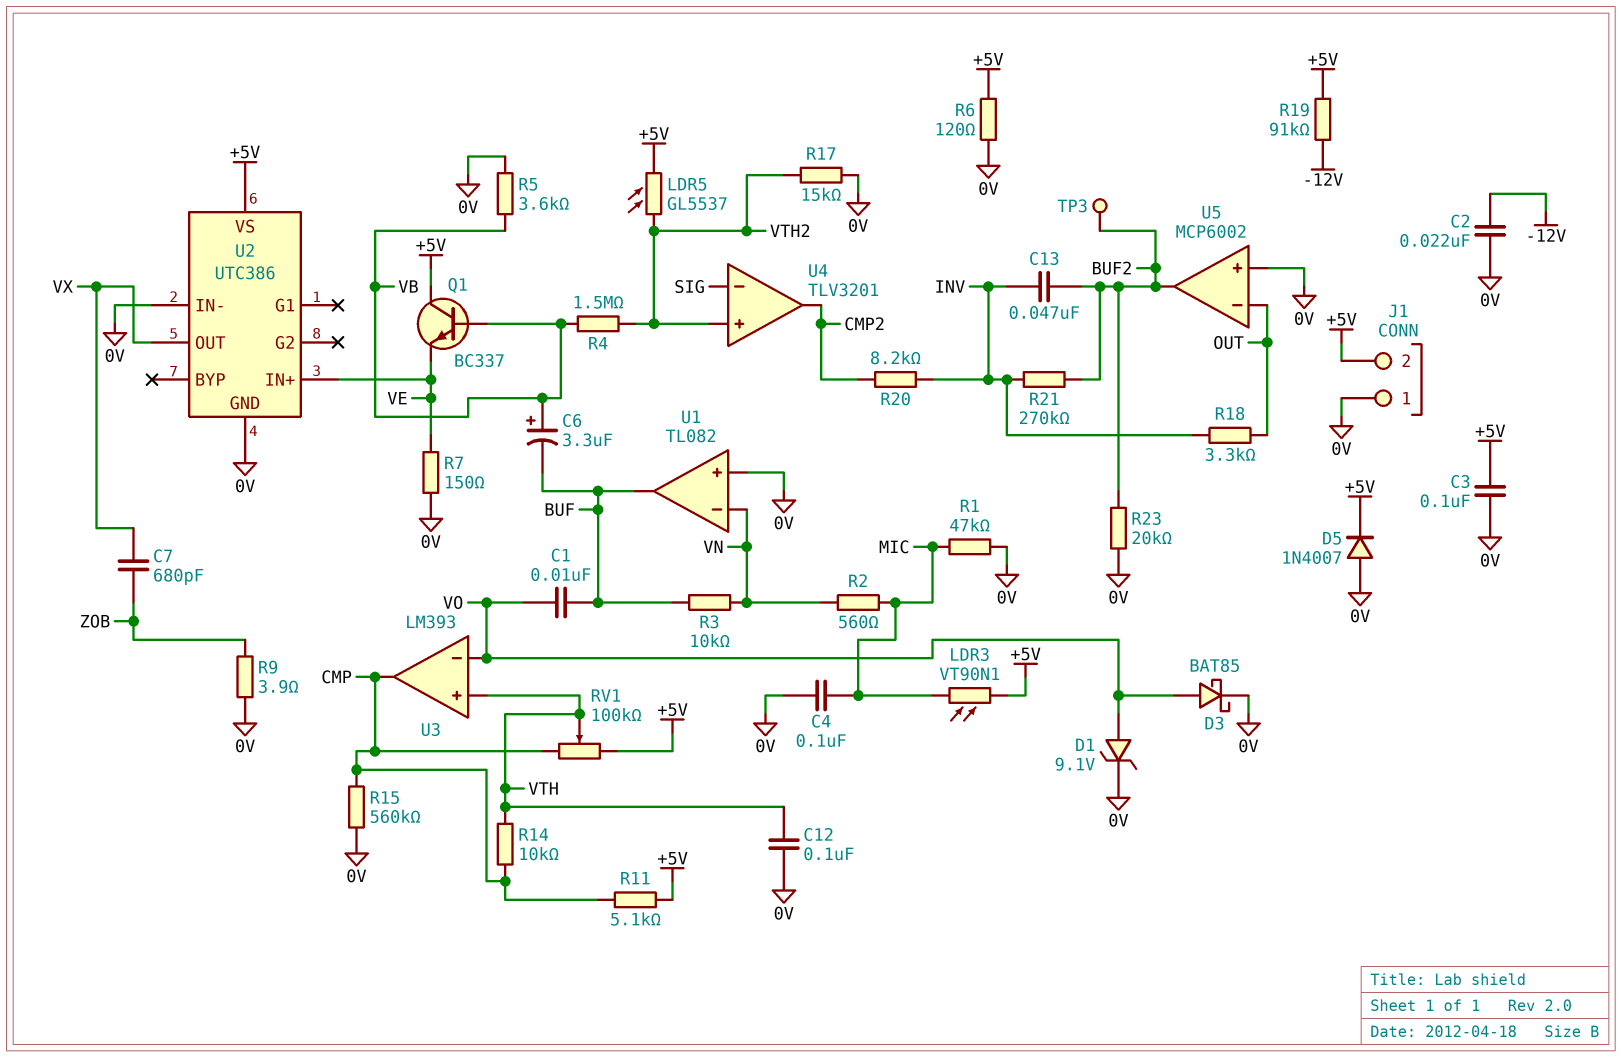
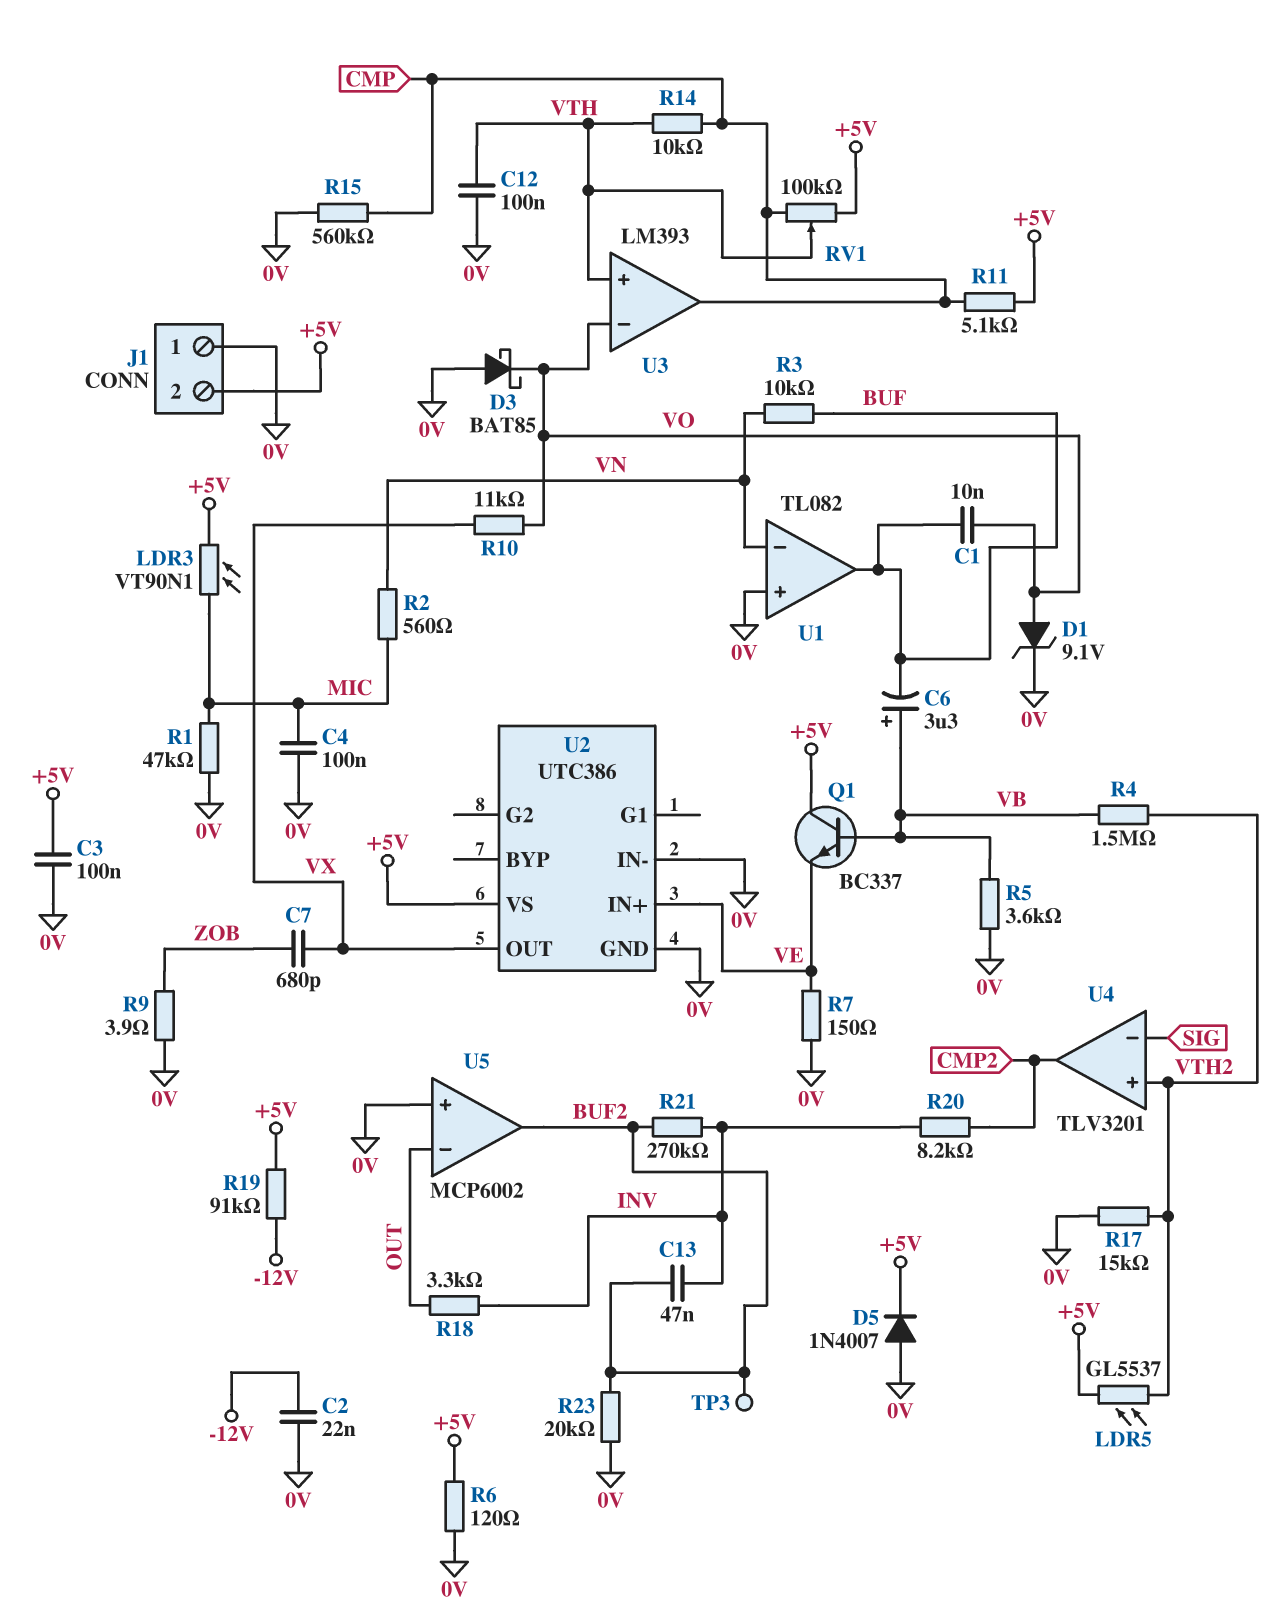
D3: schottky BAT85 (A VO, K 0V) -> schottky BAT85 (A 0V, K VO)
R10: none -> 11k (VO, VX)

